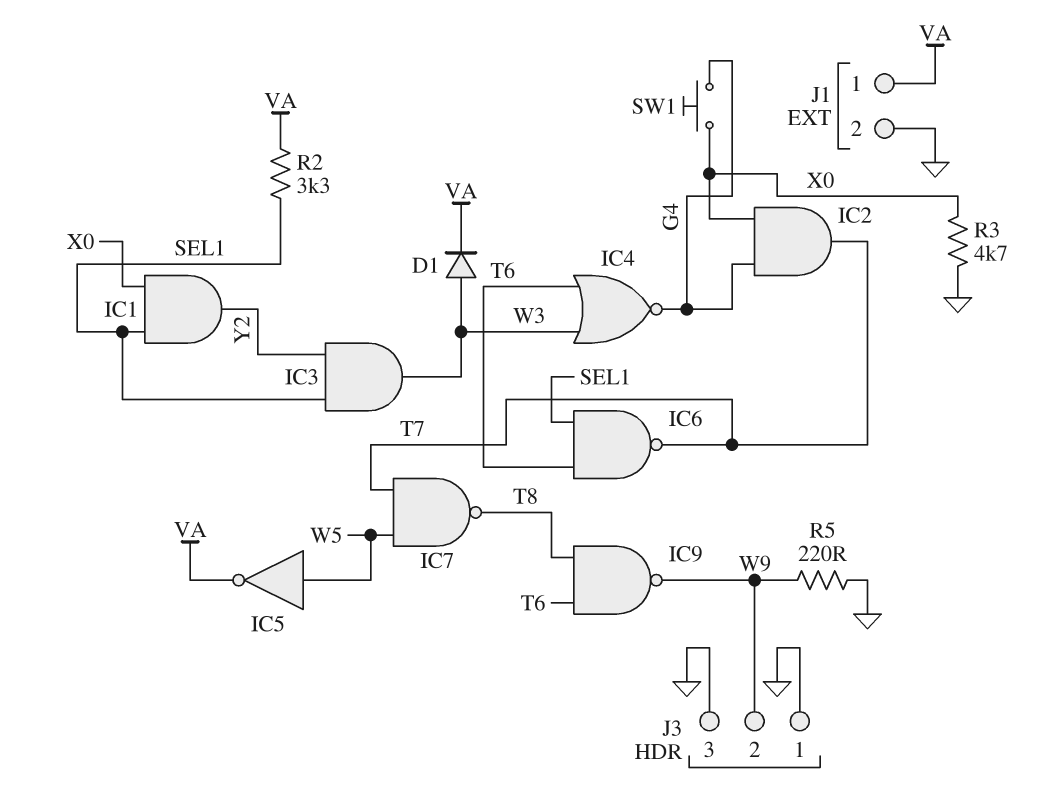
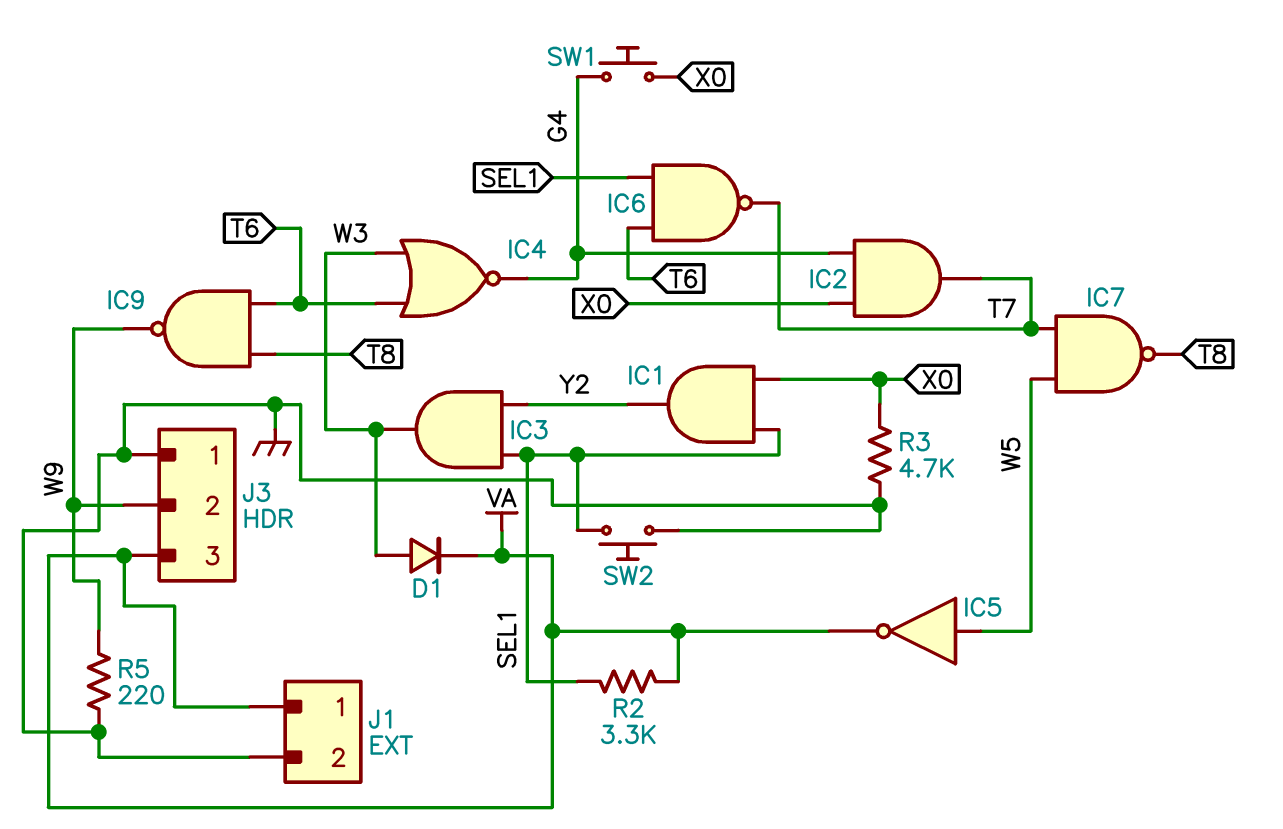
J3 pin 3: GND -> VA
SW2: none -> button (GND, SEL1)

